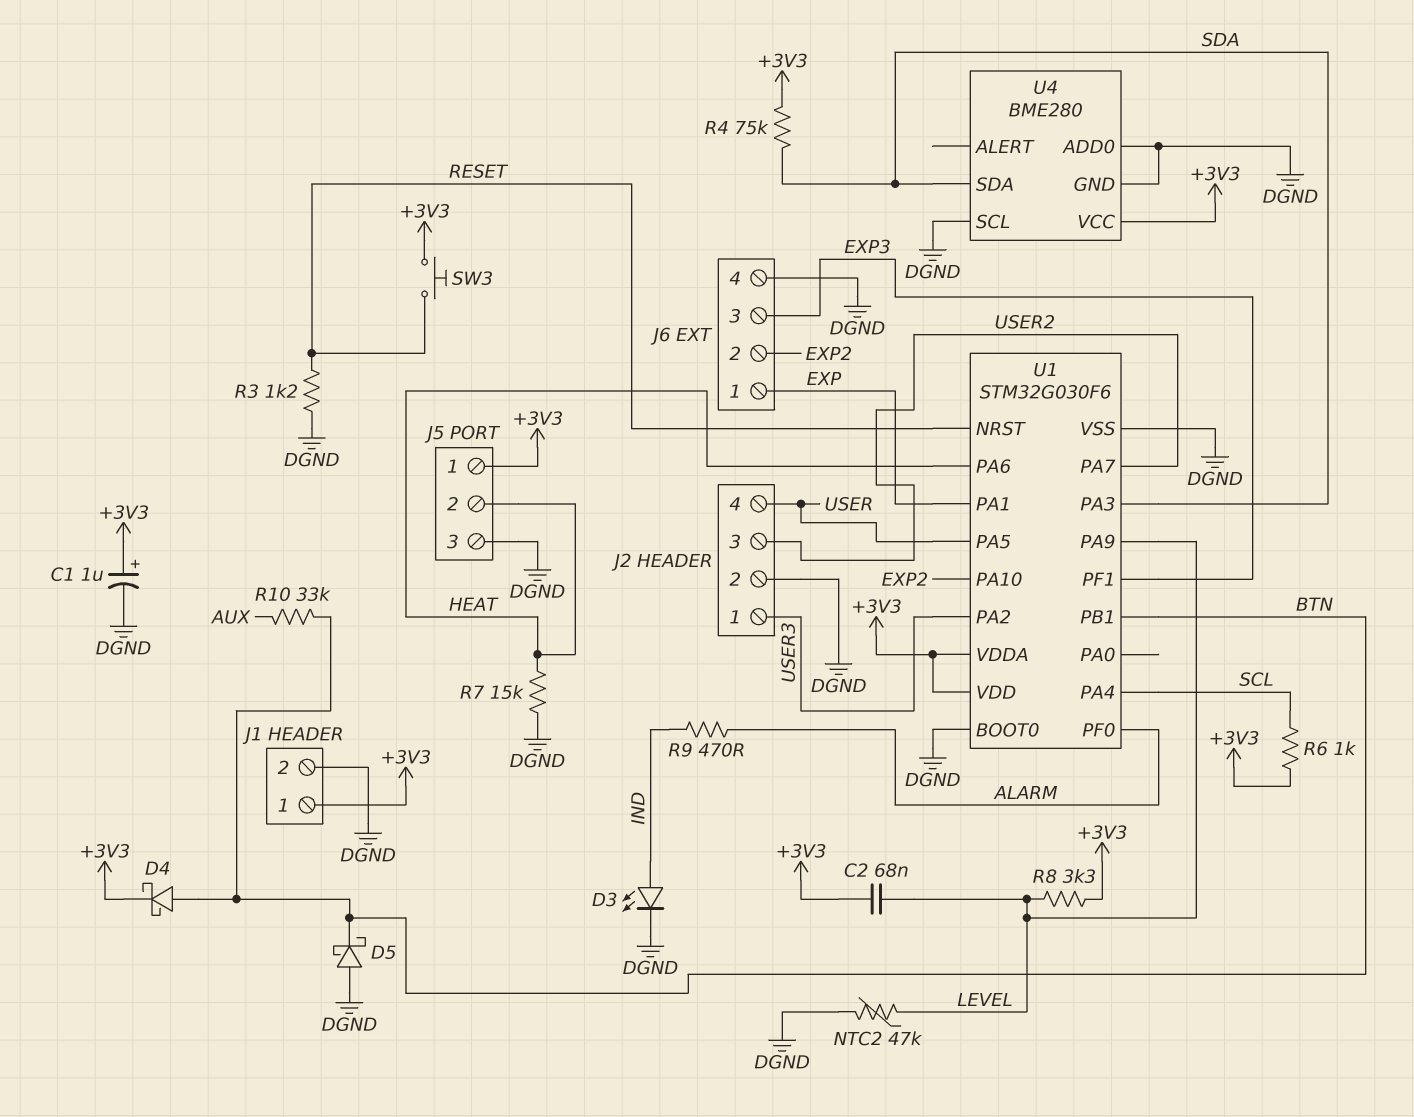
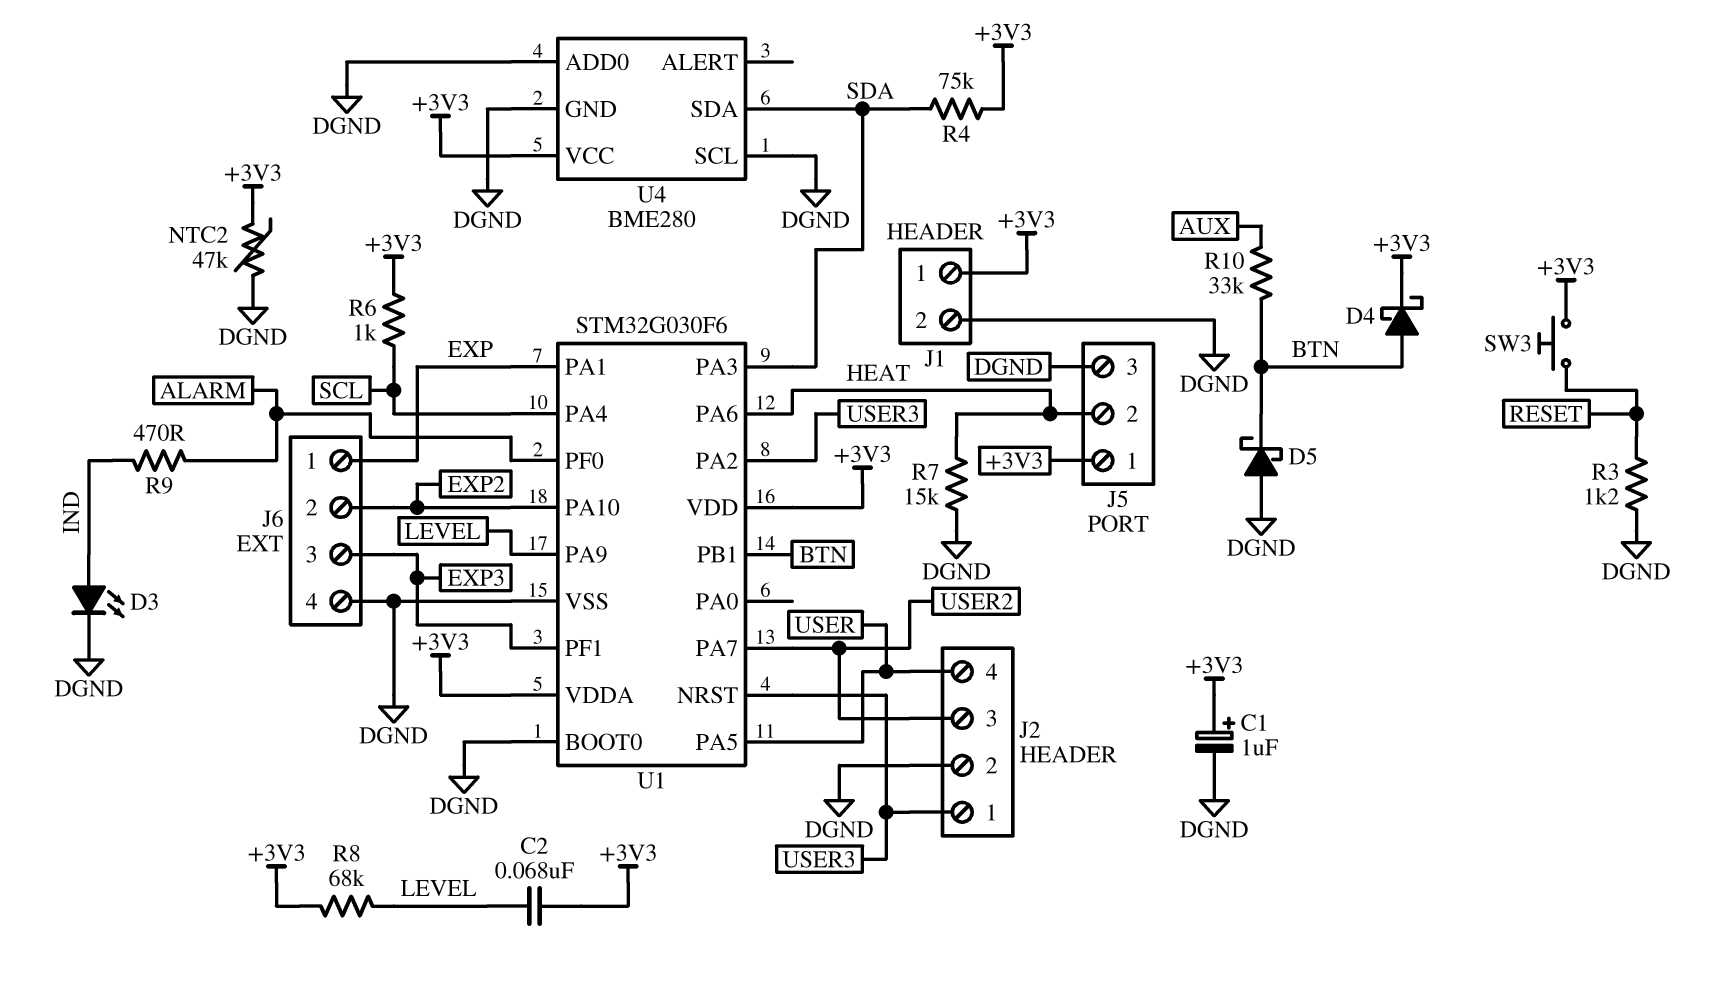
NTC2: 47k (DGND, LEVEL) -> 47k (+3V3, DGND)
R8: 3.3k (+3V3, LEVEL) -> 68k (+3V3, LEVEL)
U1 pin NRST: RESET -> USER3

